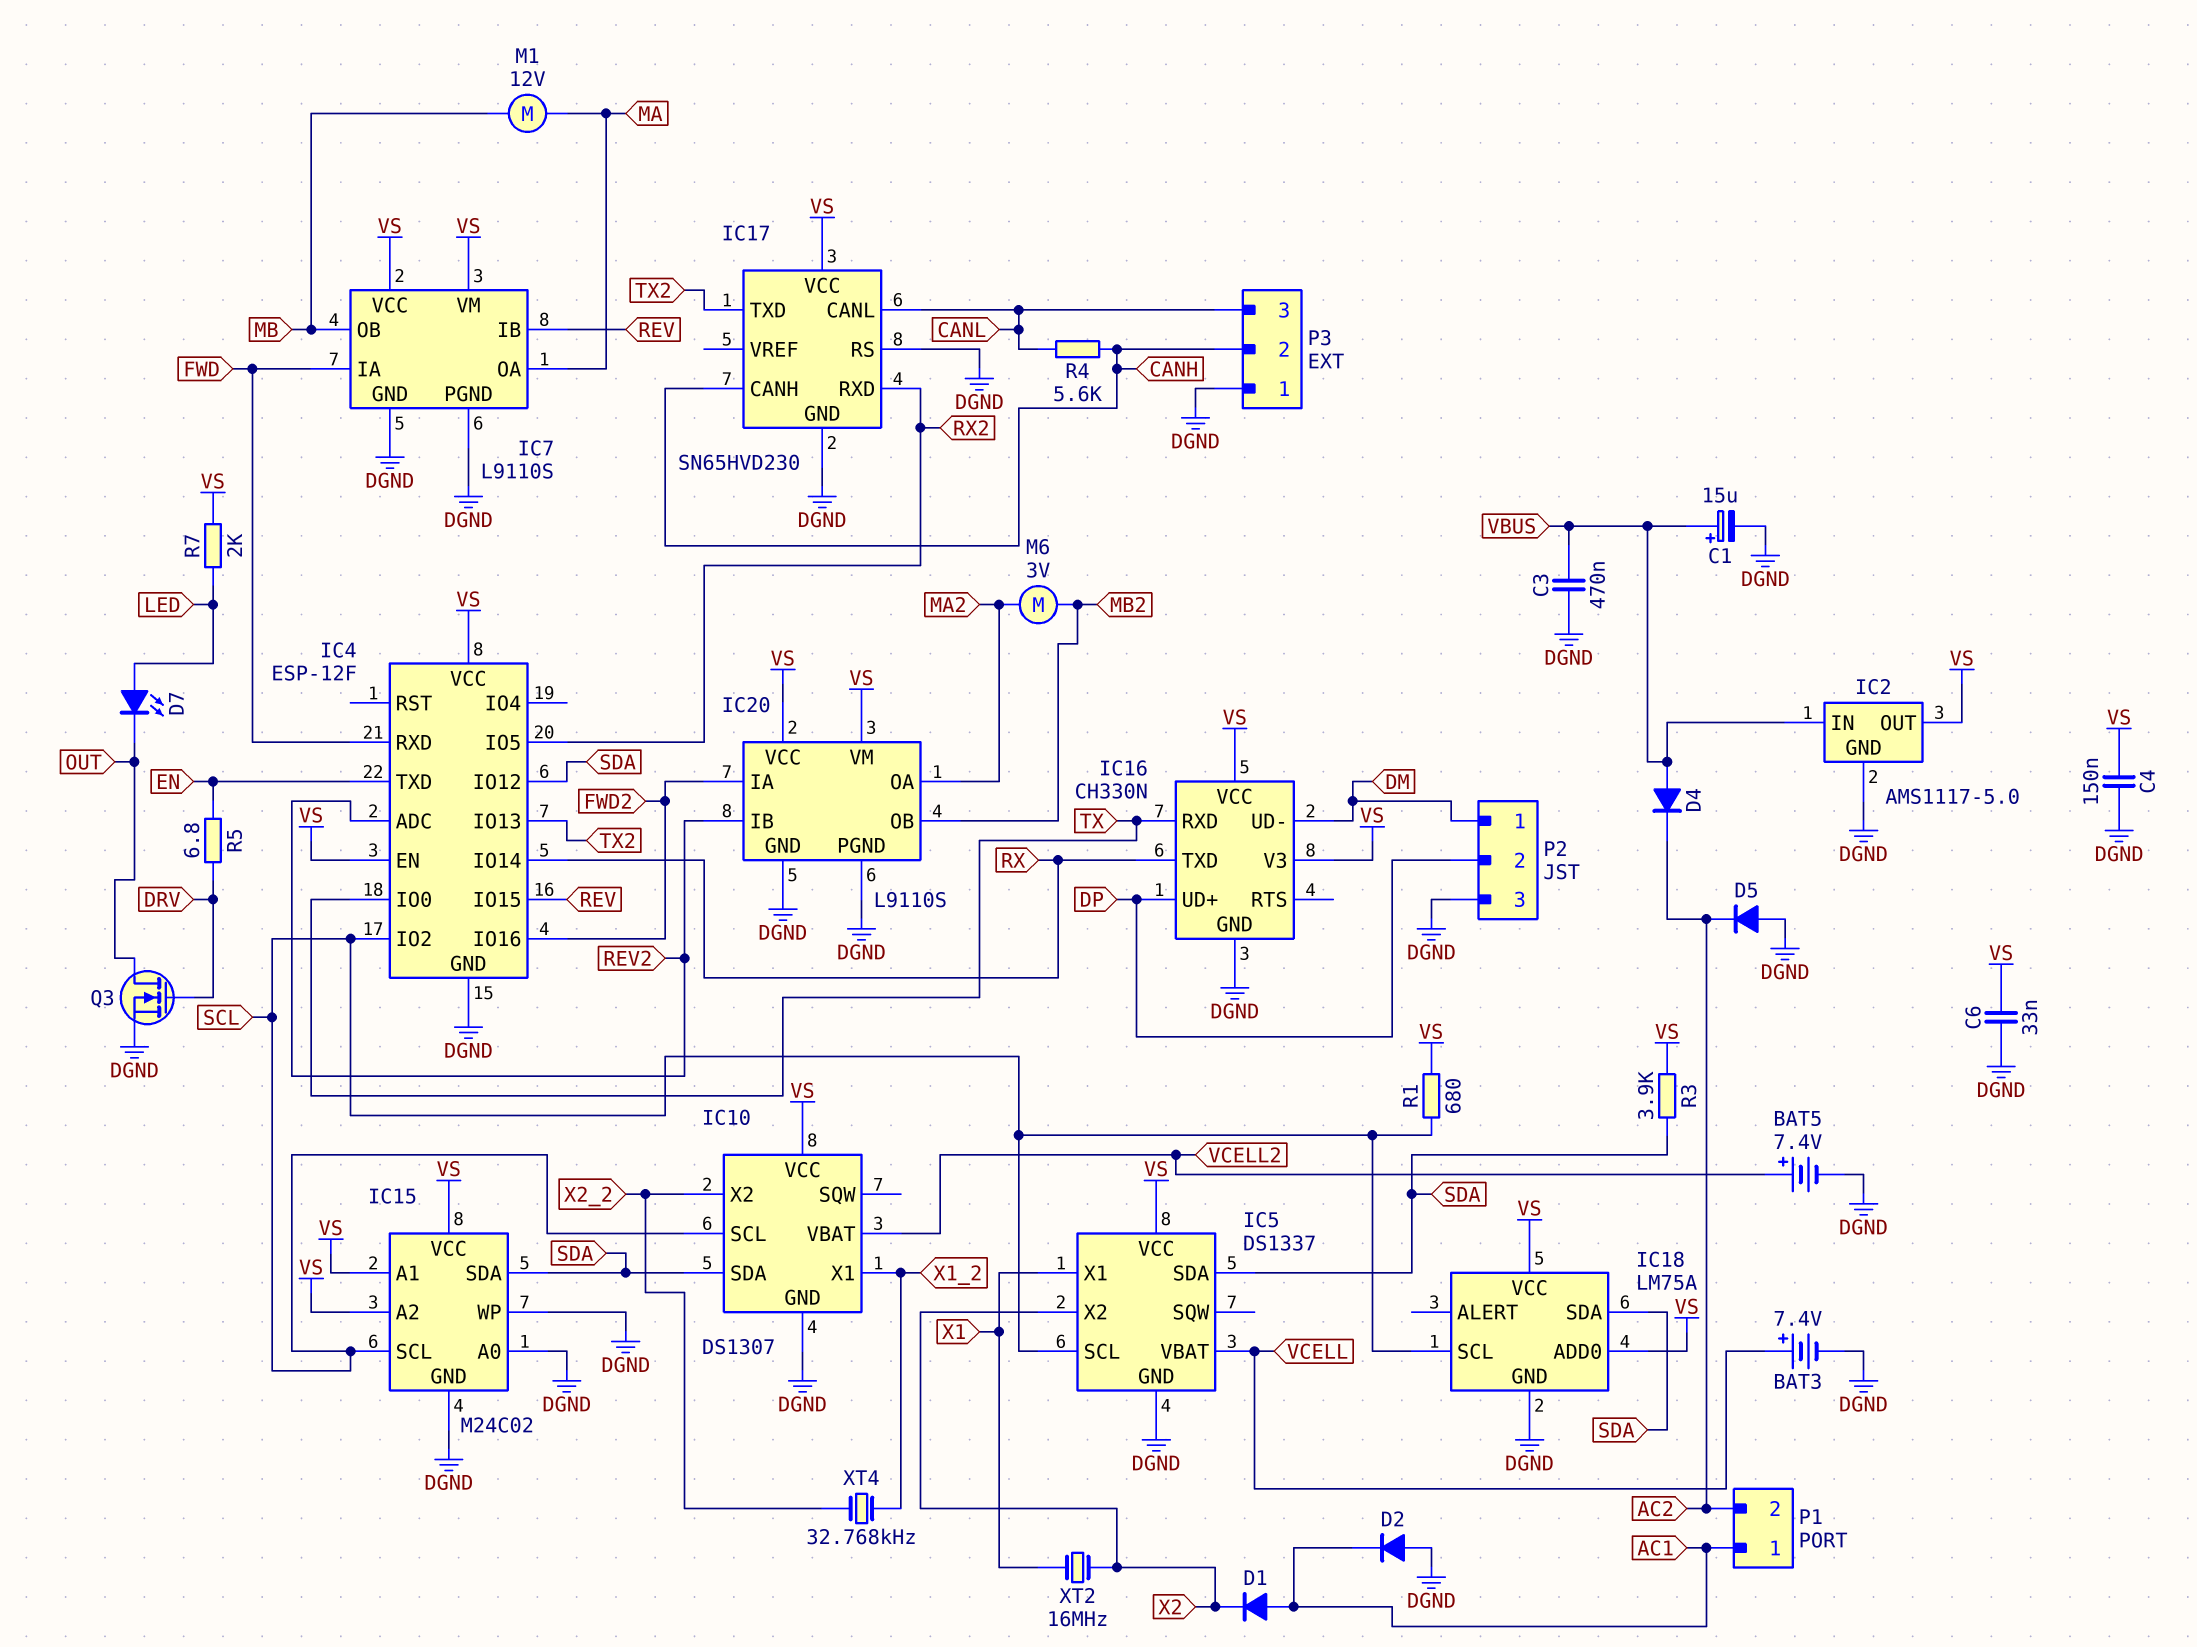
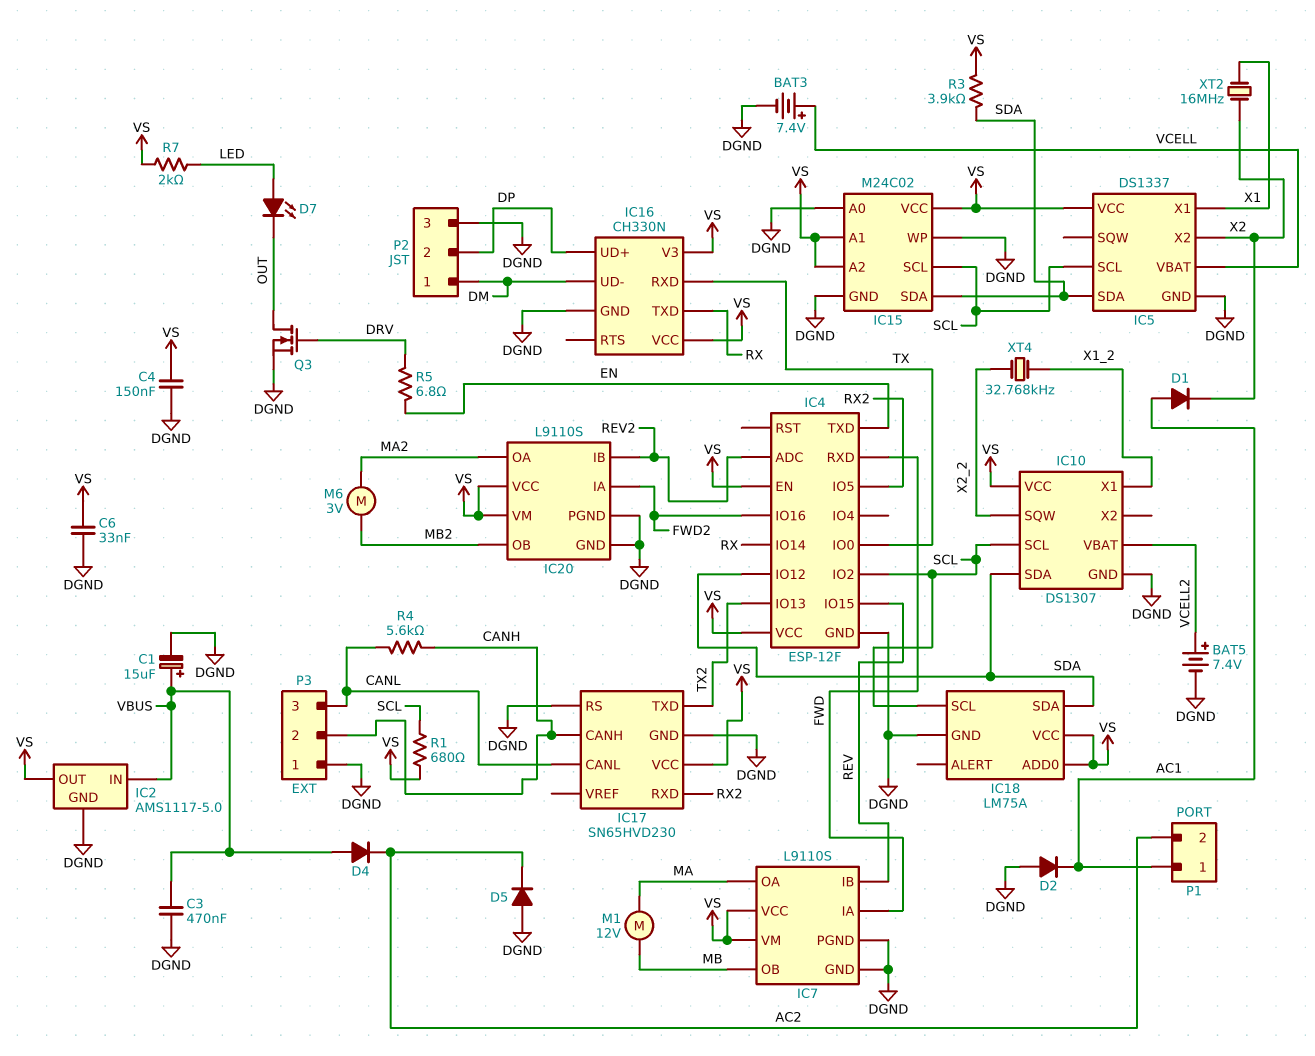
IC10 pin SQW: none -> X2_2
IC10 pin X2: X2_2 -> none

